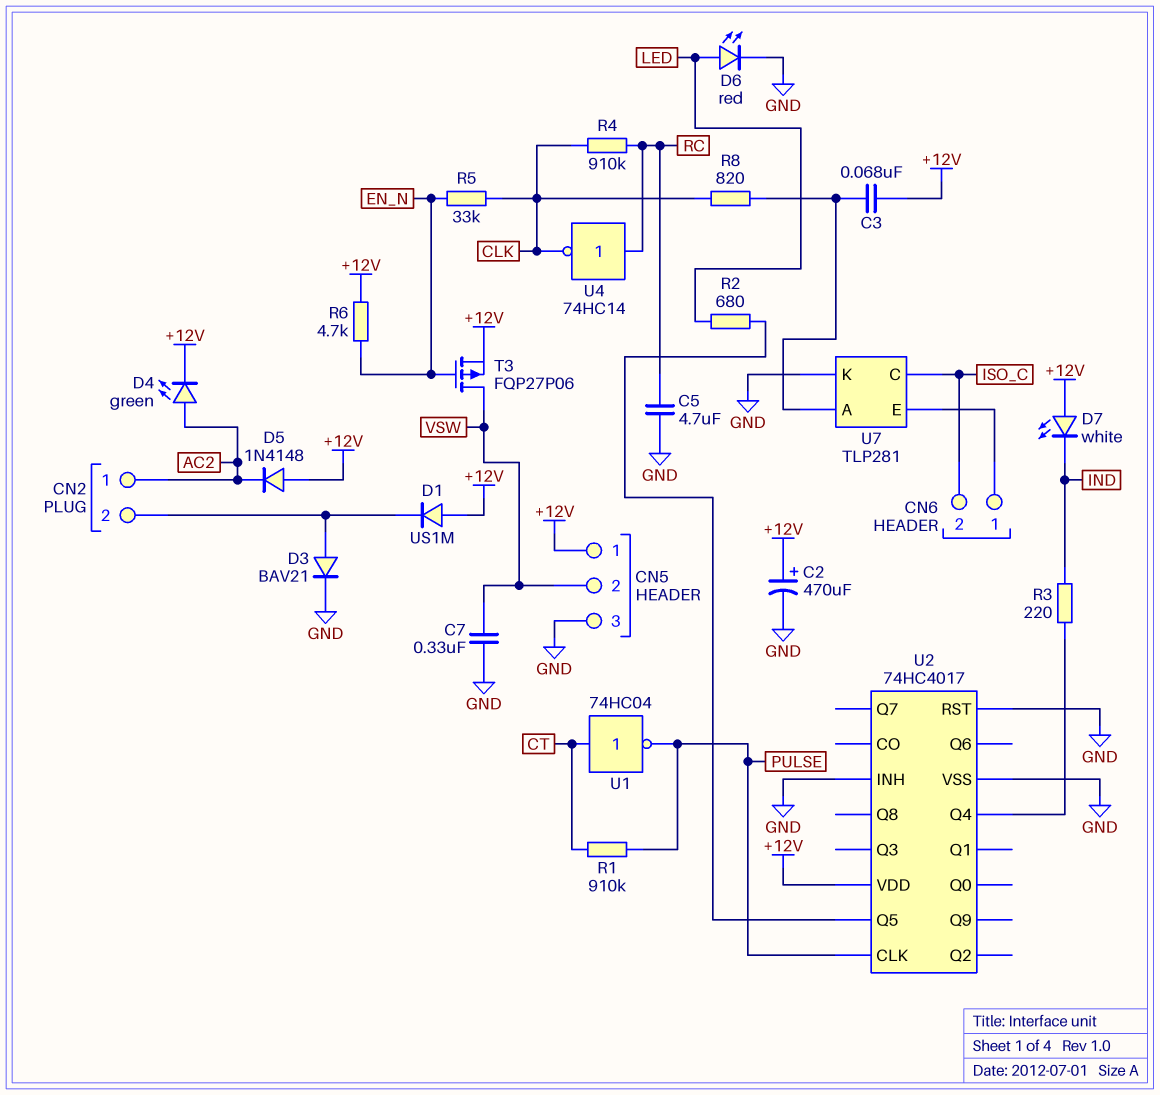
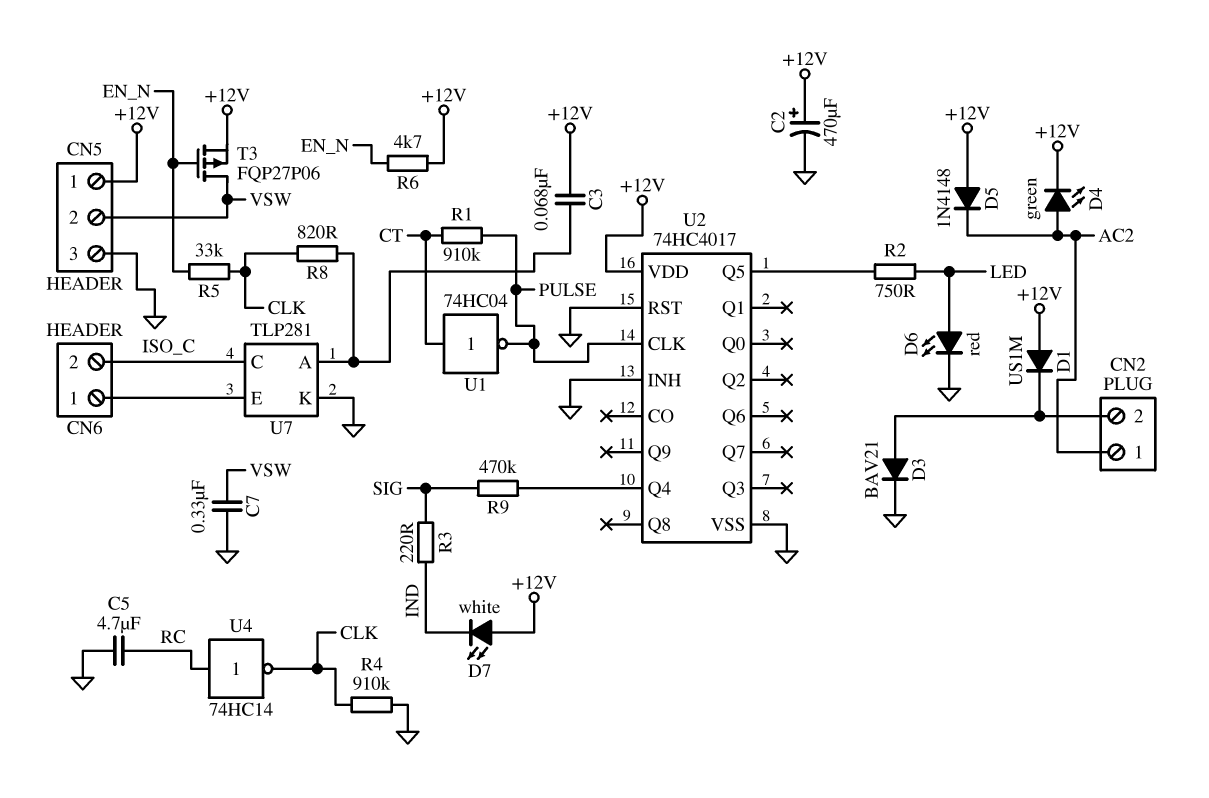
R2: 680 (LED, U2/Q5) -> 750 (LED, U2/Q5)
R3: 220 (IND, U2/Q4) -> 220 (IND, SIG)
R4: 910k (CLK, RC) -> 910k (CLK, GND)
R9: none -> 470k (SIG, U2/Q4)

